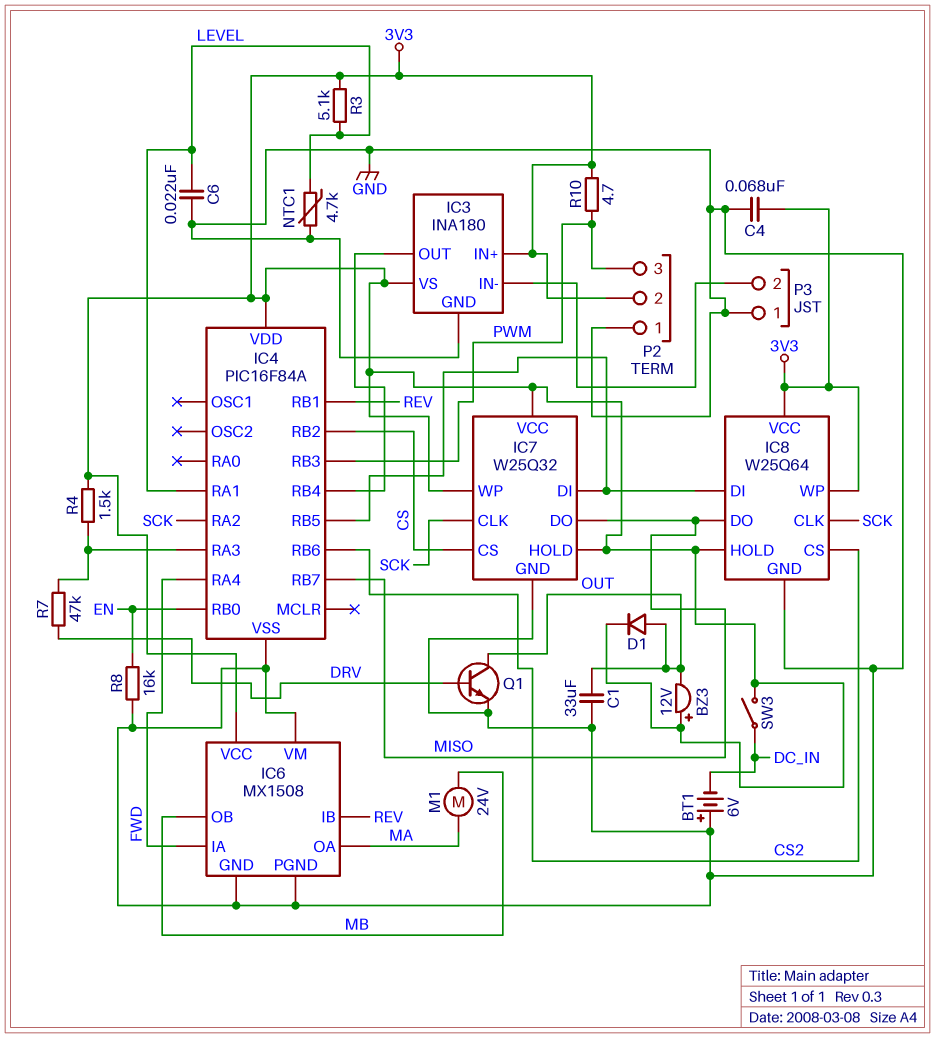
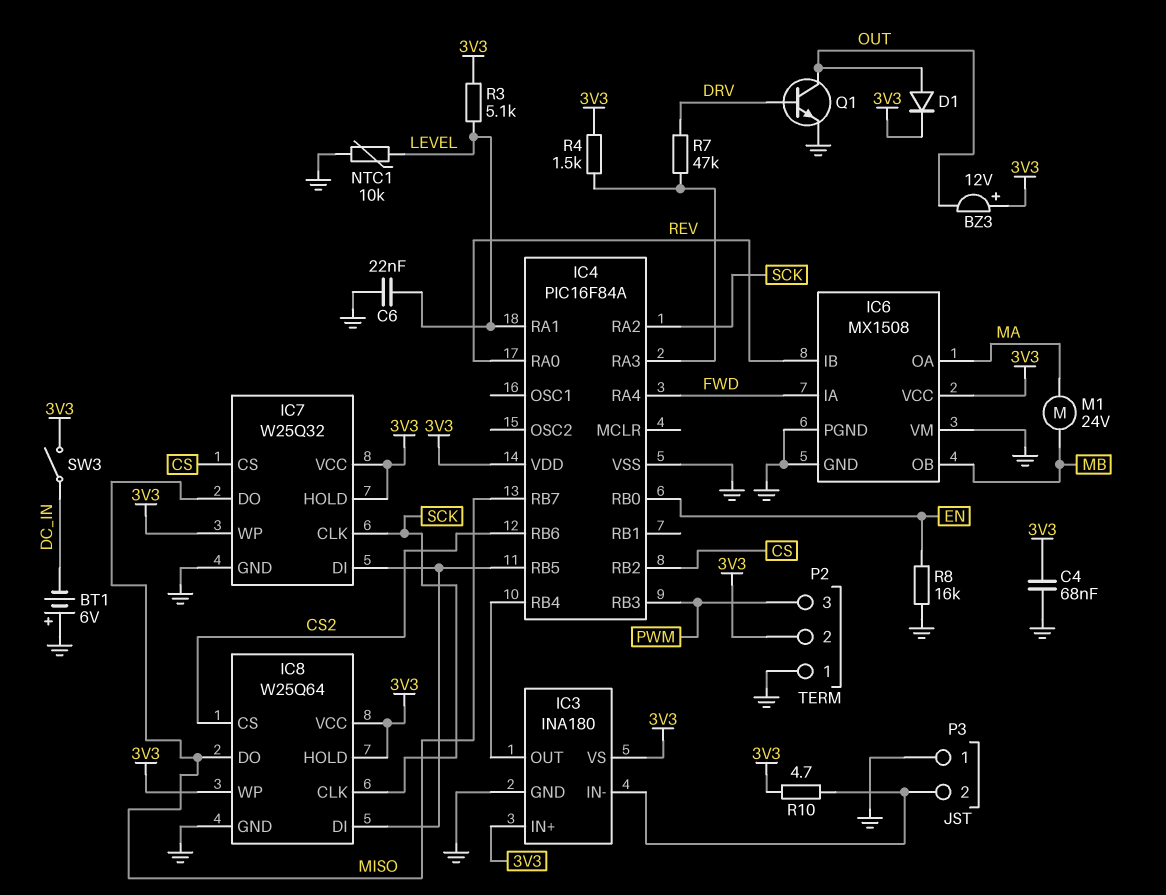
C1: 33uF (GND, OUT) -> none
IC4 pin RA0: none -> REV
IC4 pin RB1: REV -> none
NTC1: 4.7k (GND, LEVEL) -> 10k (GND, LEVEL)
R10: 4.7 (3V3, PWM) -> 4.7 (3V3, IC3/IN-)

